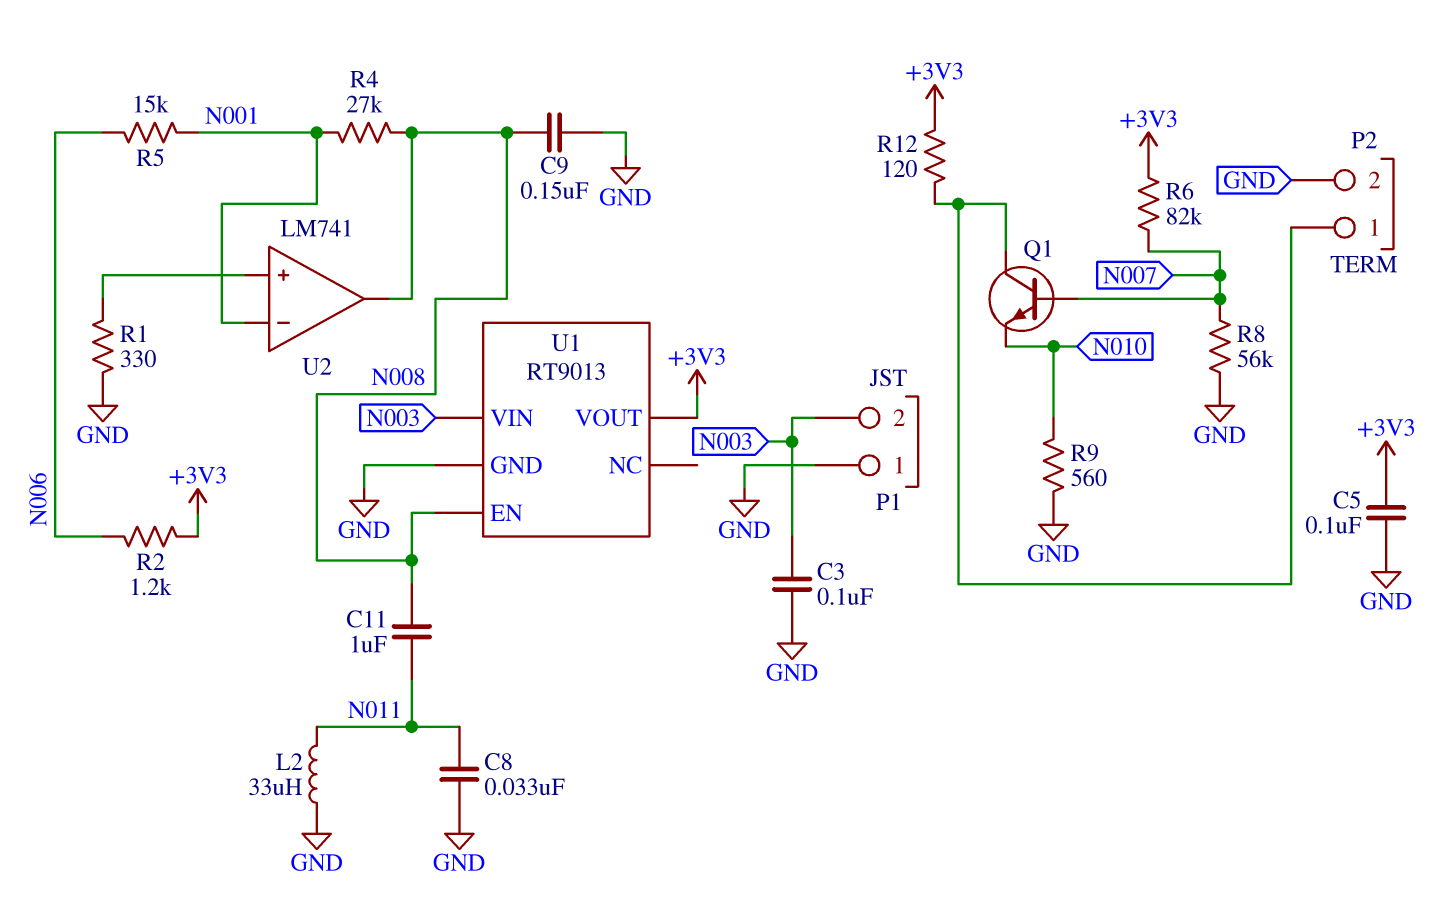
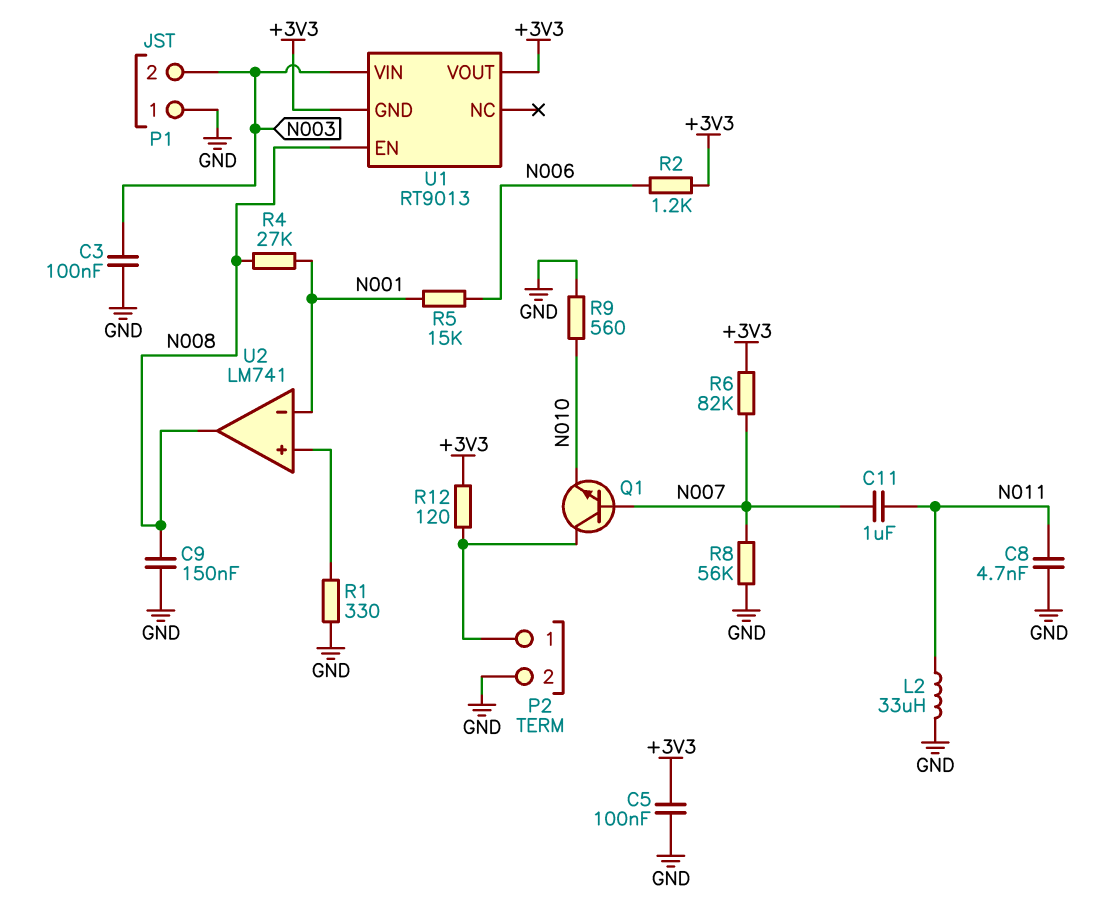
C8: 33nF (GND, N011) -> 4.7nF (GND, N011)
C11: 1uF (N008, N011) -> 1uF (N007, N011)
U1 pin GND: GND -> +3V3

